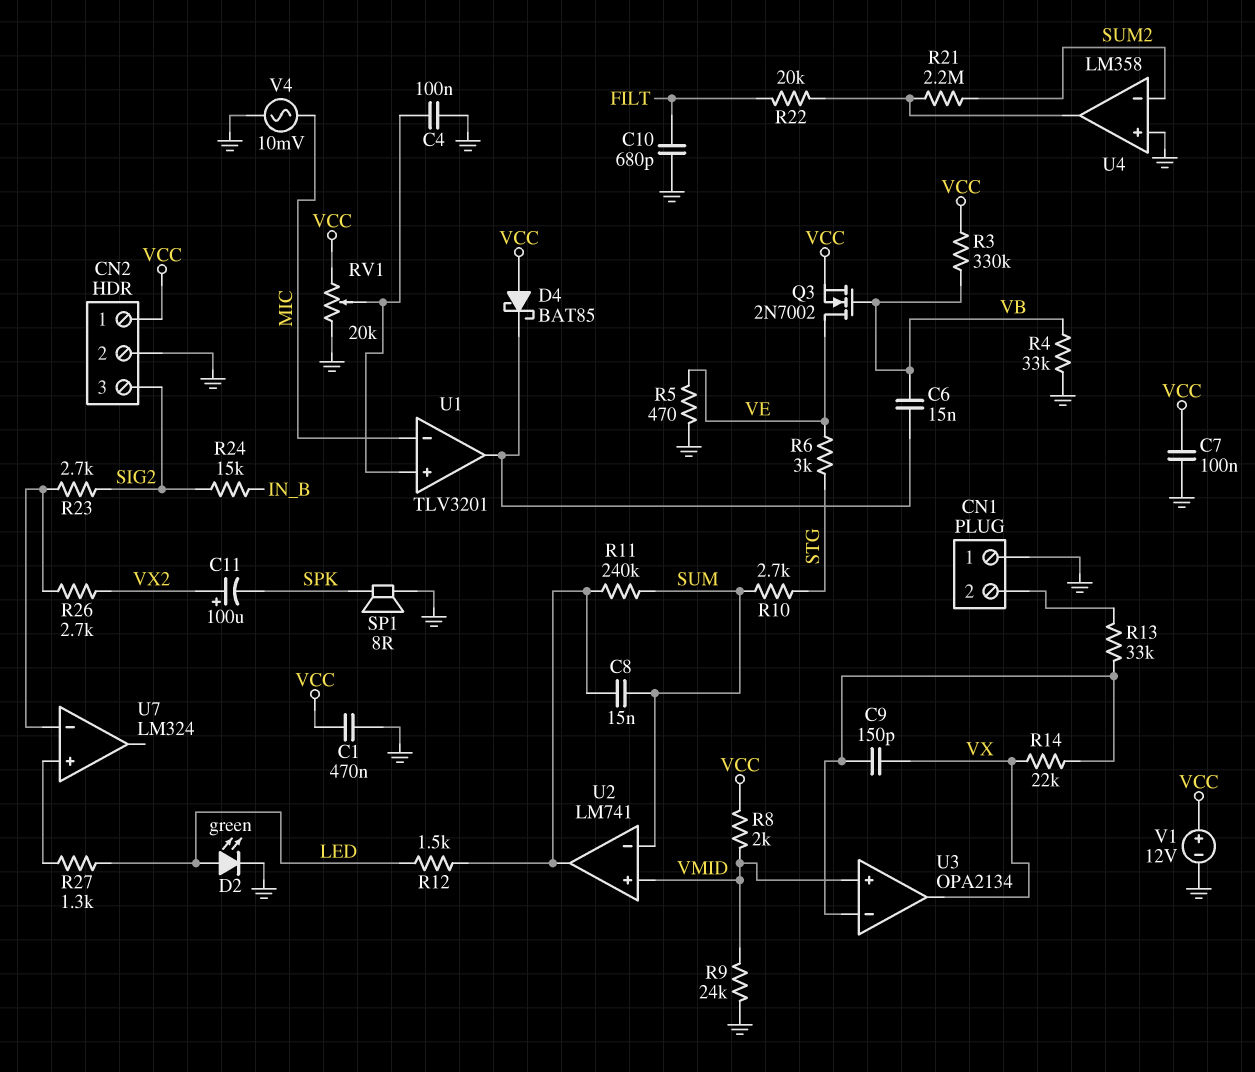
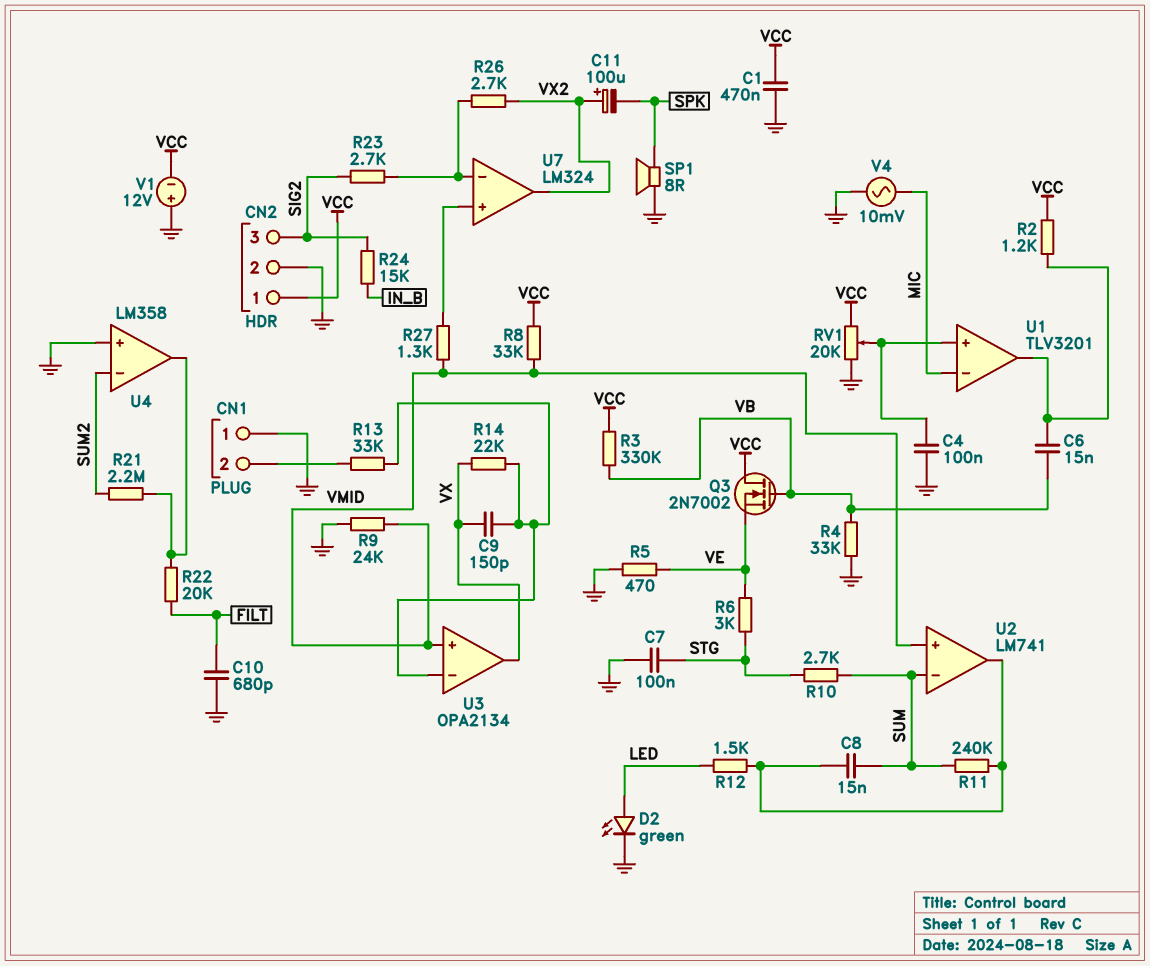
C7: 100nF (GND, VCC) -> 100nF (GND, STG)
D4: schottky BAT85 (A VCC, K U1/out) -> none
Q3: NMOS 2N7002 (G VB, D VE, S VCC) -> NMOS 2N7002 (G VB, D VCC, S VE)
R2: none -> 1.2k (U1/out, VCC)
R8: 2k (VCC, VMID) -> 33k (VCC, VMID)
R27: 1.3k (LED, U7/in+) -> 1.3k (U7/in+, VMID)
U7 pin out: none -> VX2
V1: 12V (plus VCC, minus GND) -> 12V (plus GND, minus VCC)

